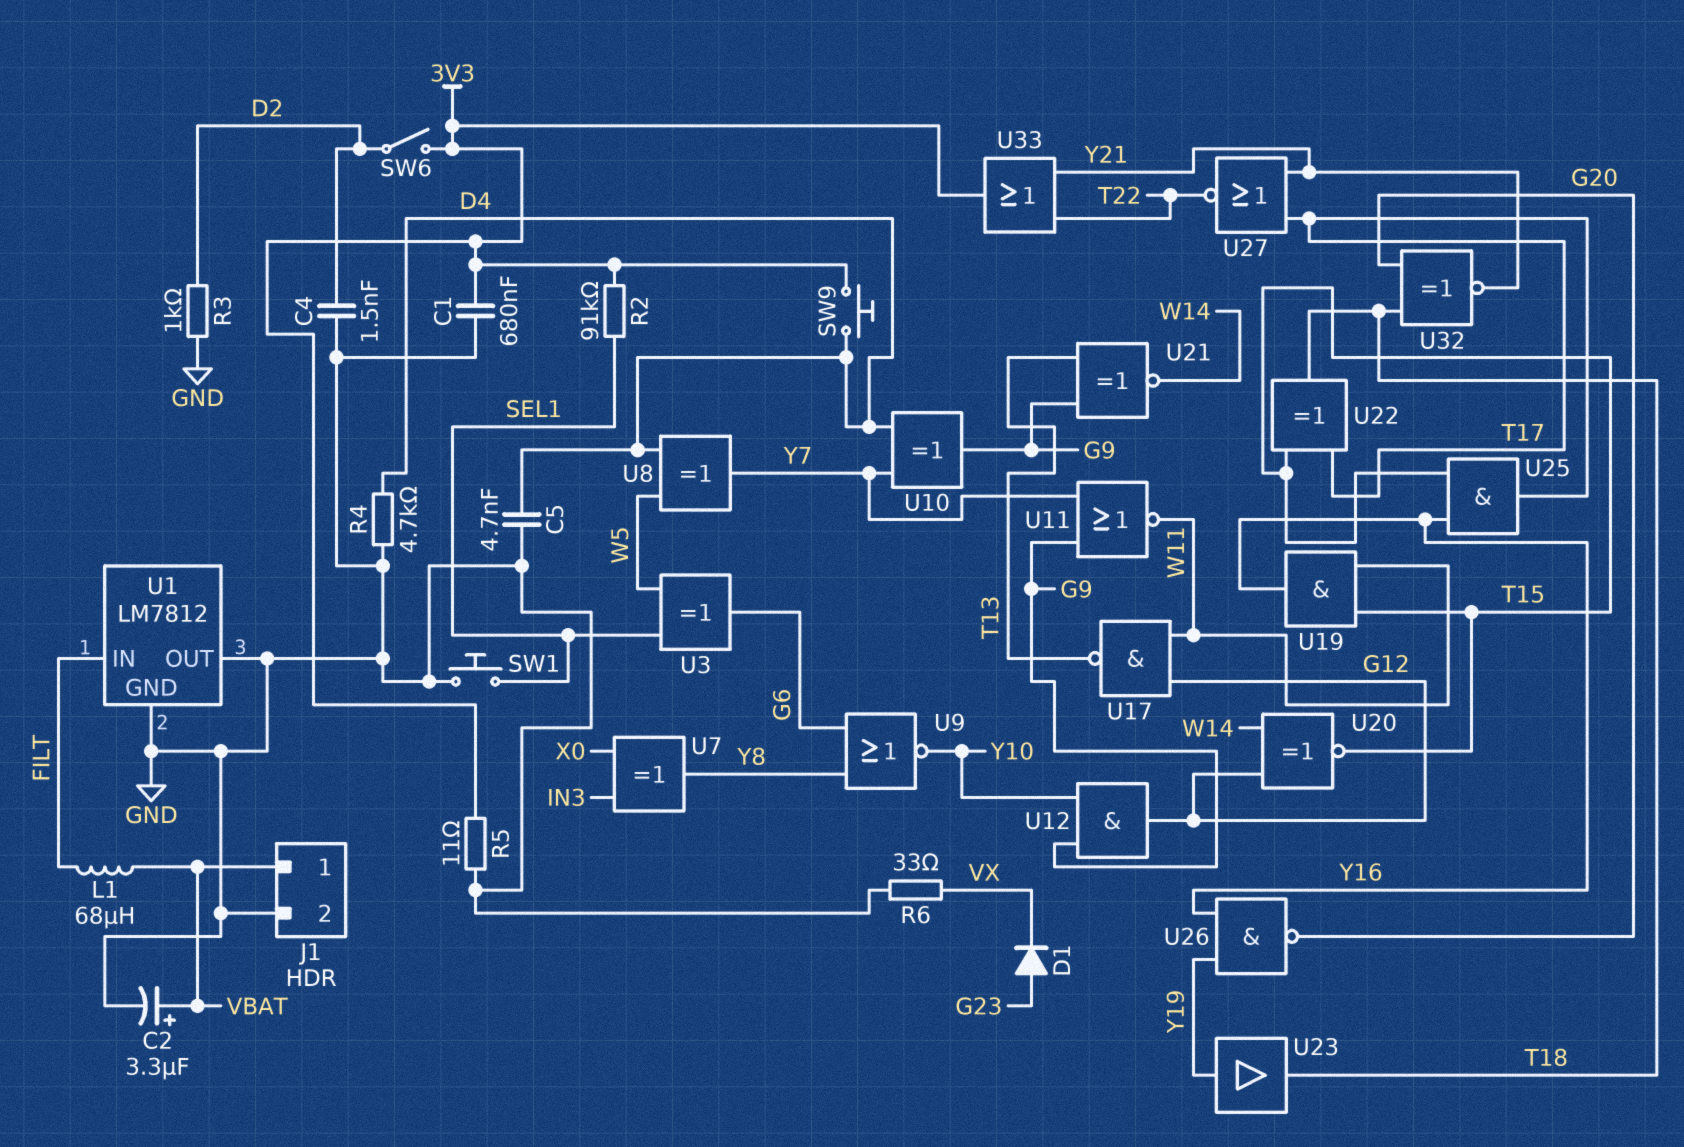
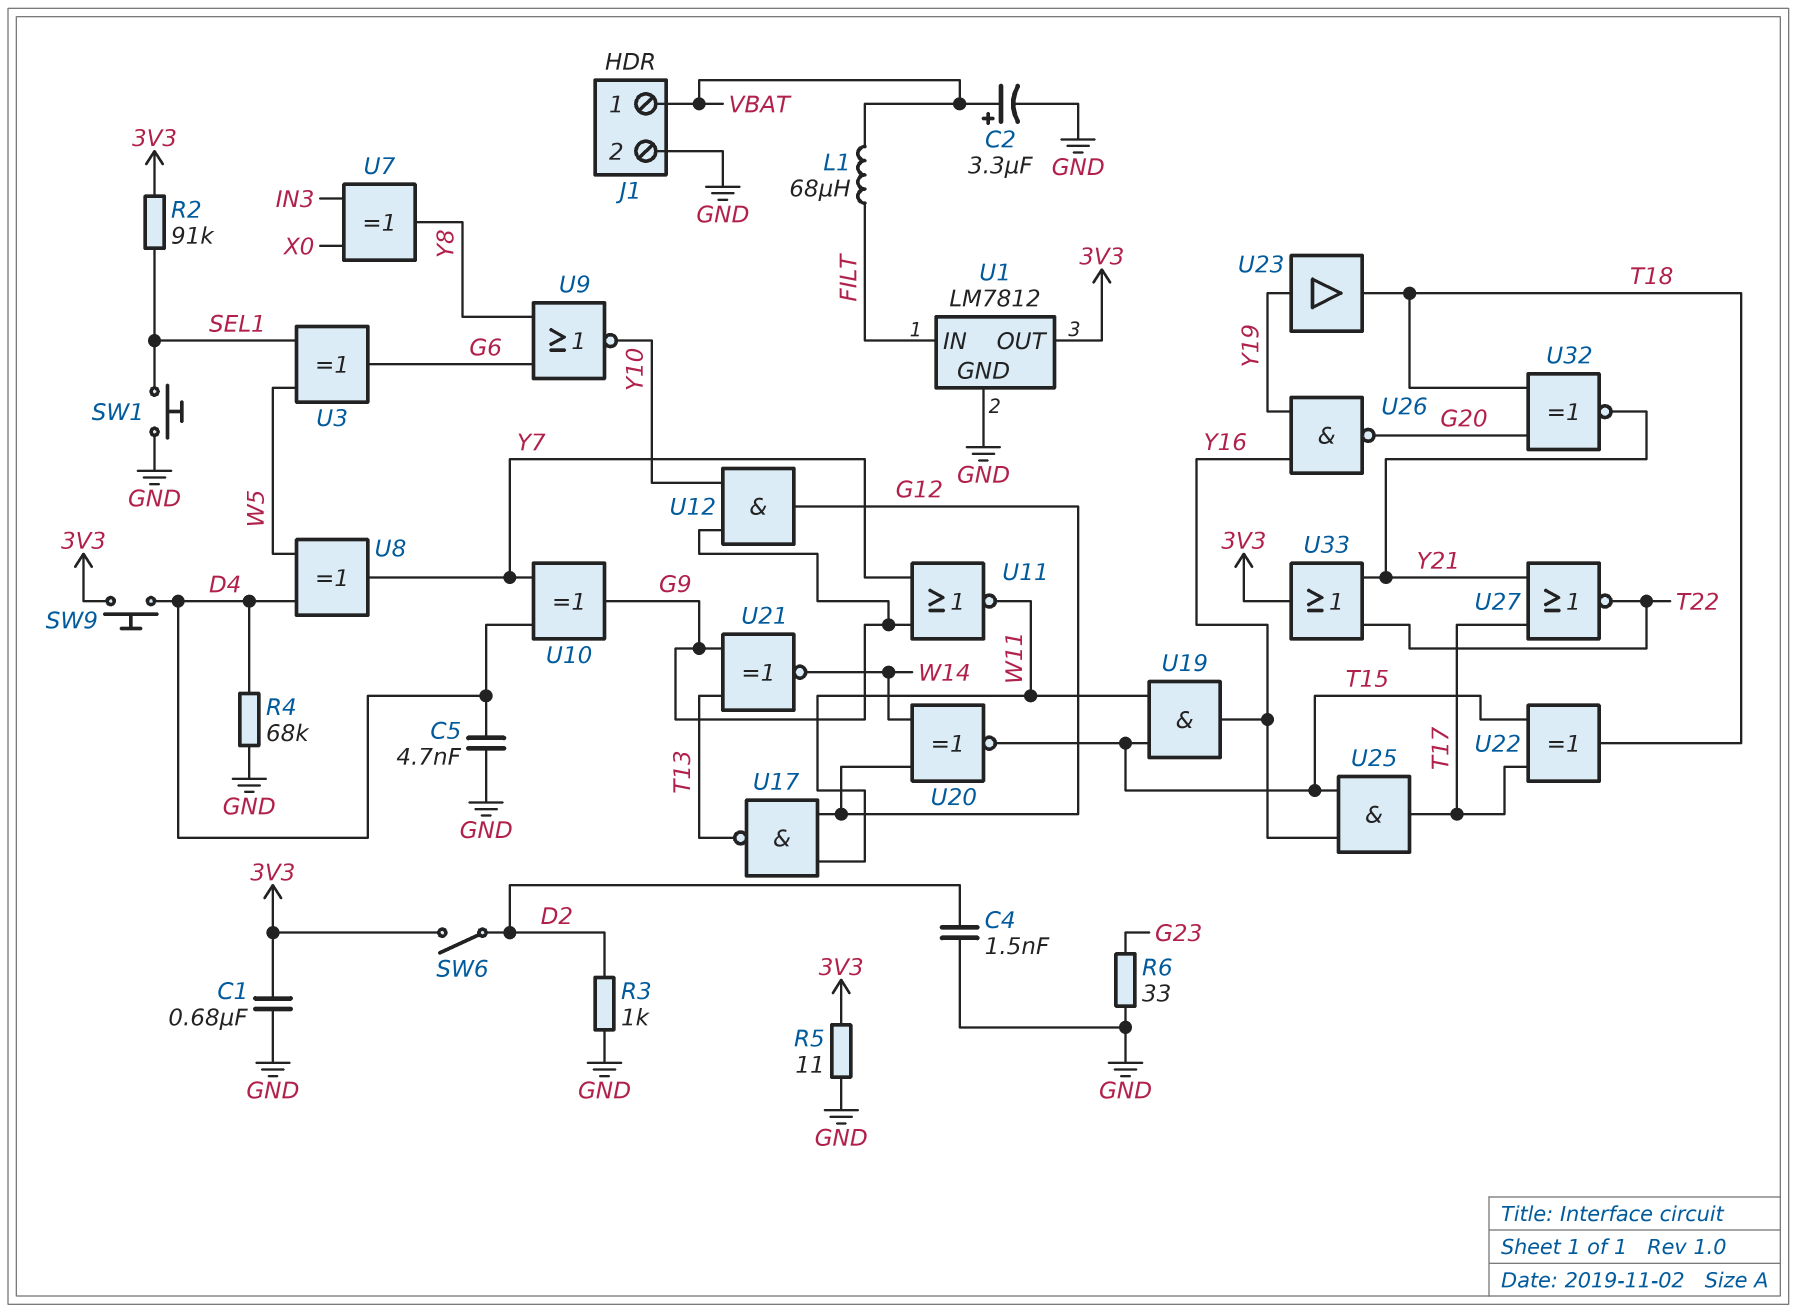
D1: diode (A G23, K VX) -> none
R4: 4.7k (D4, GND) -> 68k (D4, GND)
R6: 33 (GND, VX) -> 33 (G23, GND)
U1 pin OUT: GND -> 3V3

